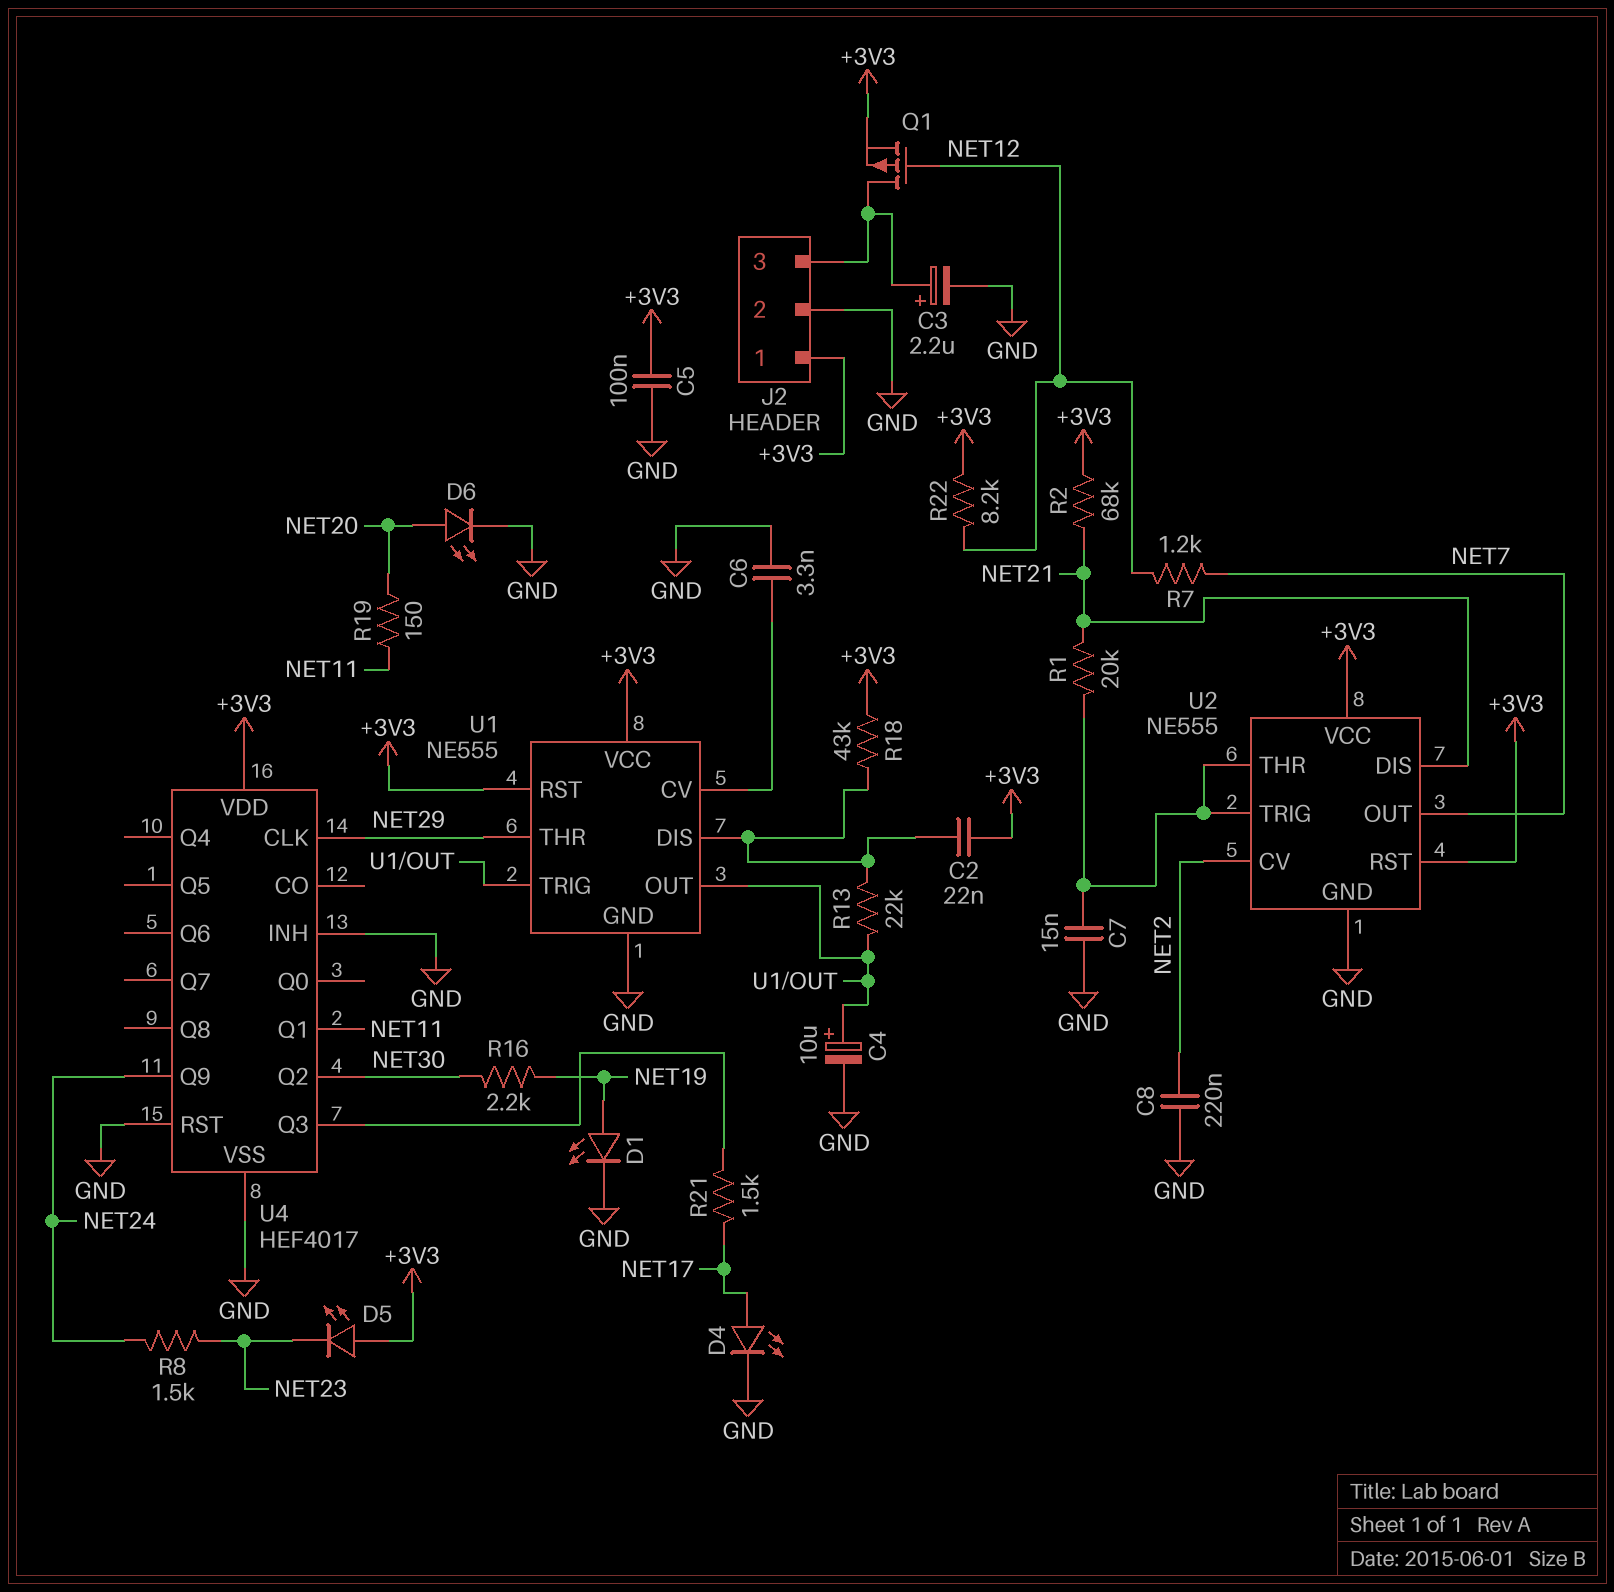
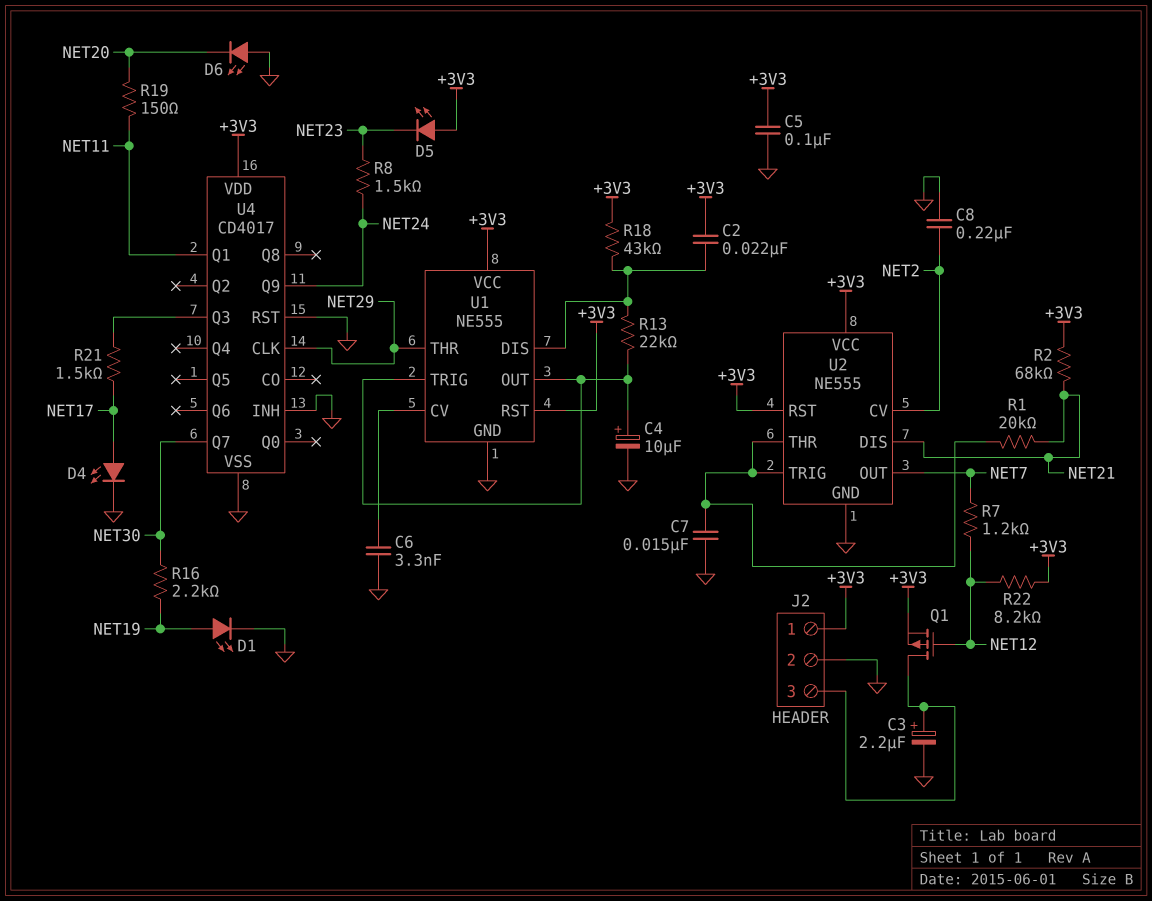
D6: LED (A NET20, K GND) -> LED (A GND, K NET20)
U4: HEF4017 -> CD4017
U4 pin Q2: NET30 -> none
U4 pin Q7: none -> NET30

